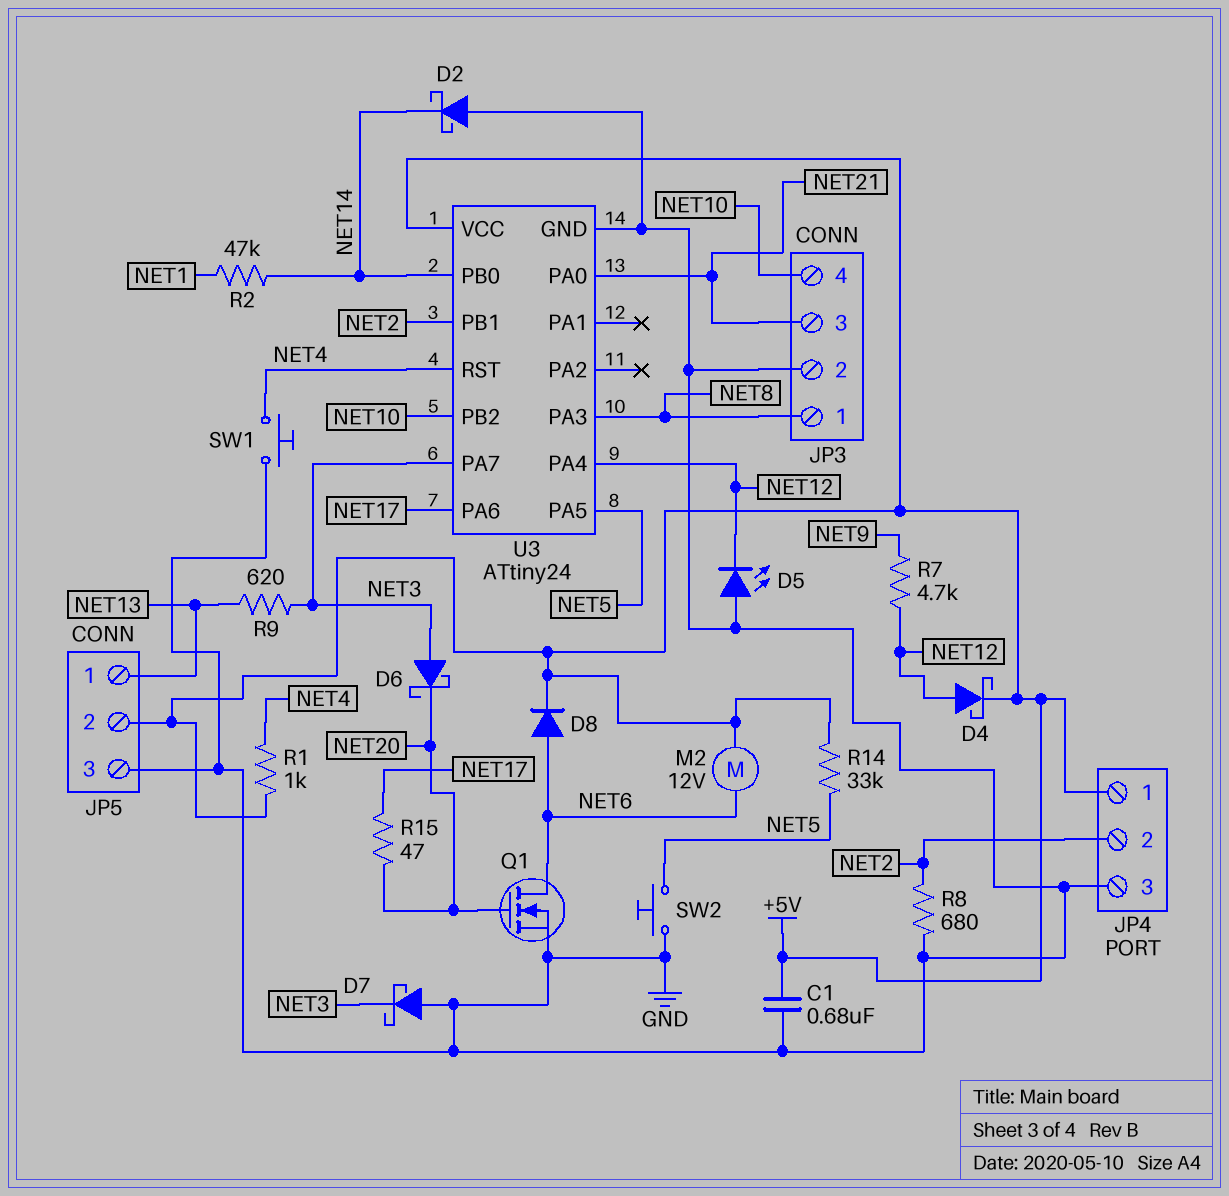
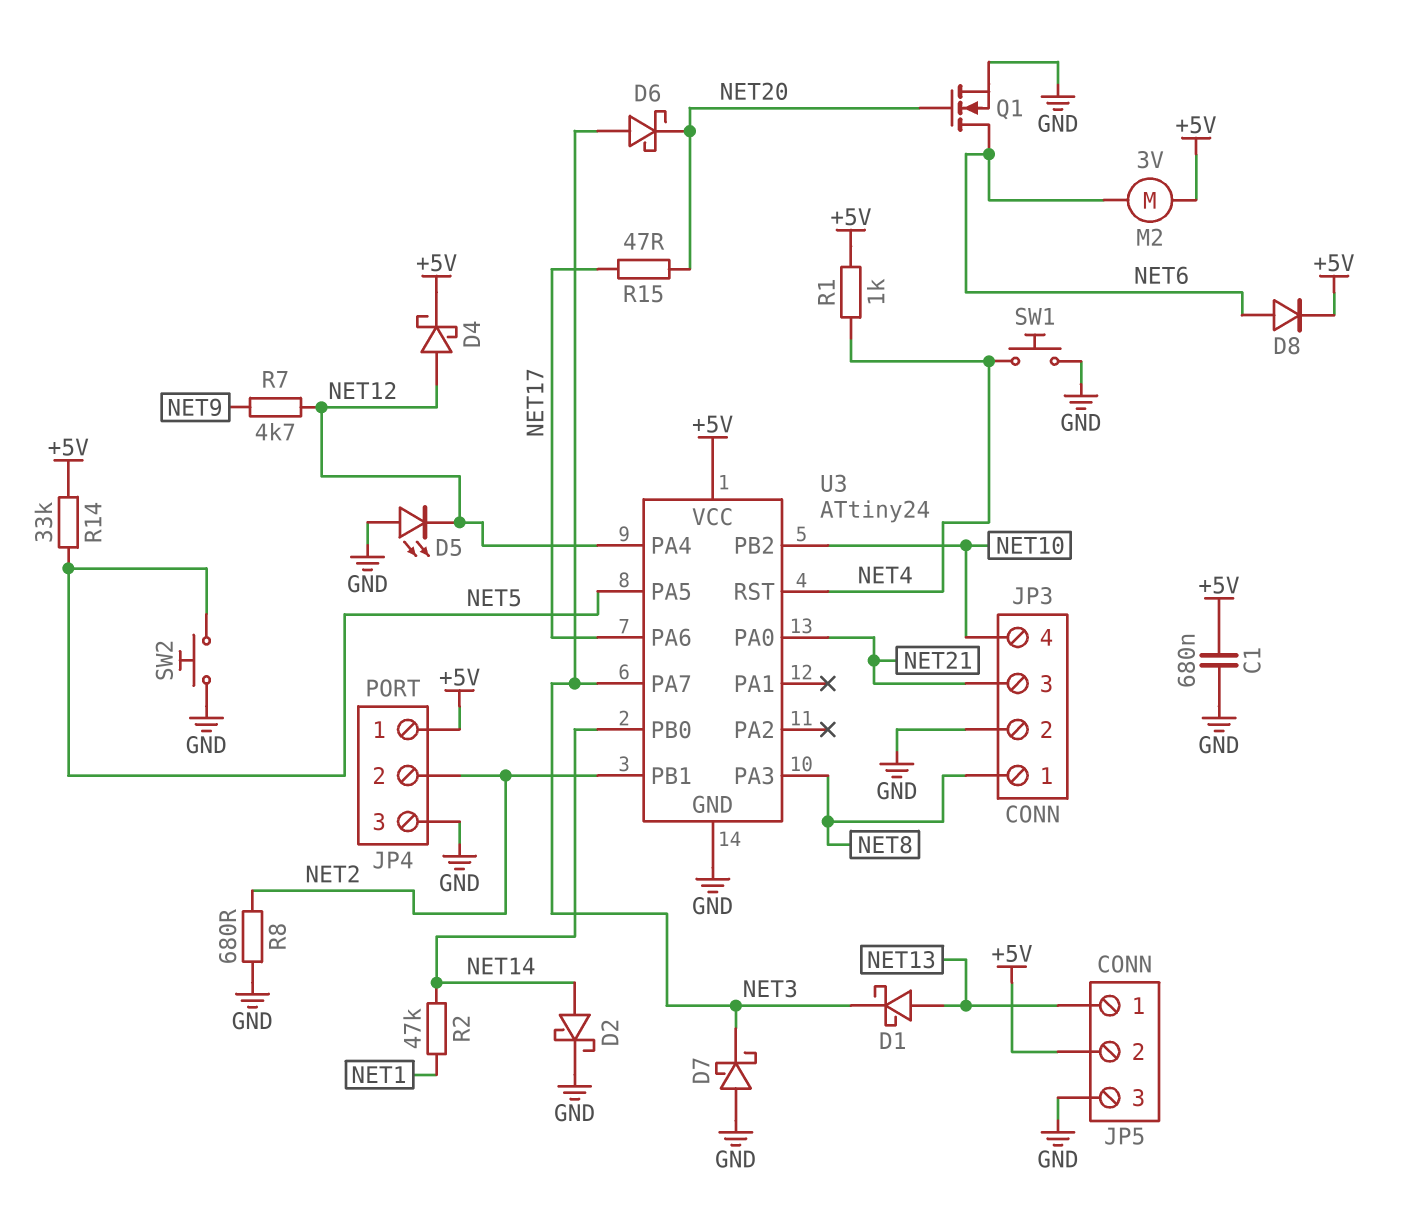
D1: none -> schottky (A NET13, K NET3)
D2: schottky (A GND, K NET14) -> schottky (A NET14, K GND)
M2: motor 12V (+5V, NET6) -> motor 3V (+5V, NET6)
R9: 620 (NET3, NET13) -> none

